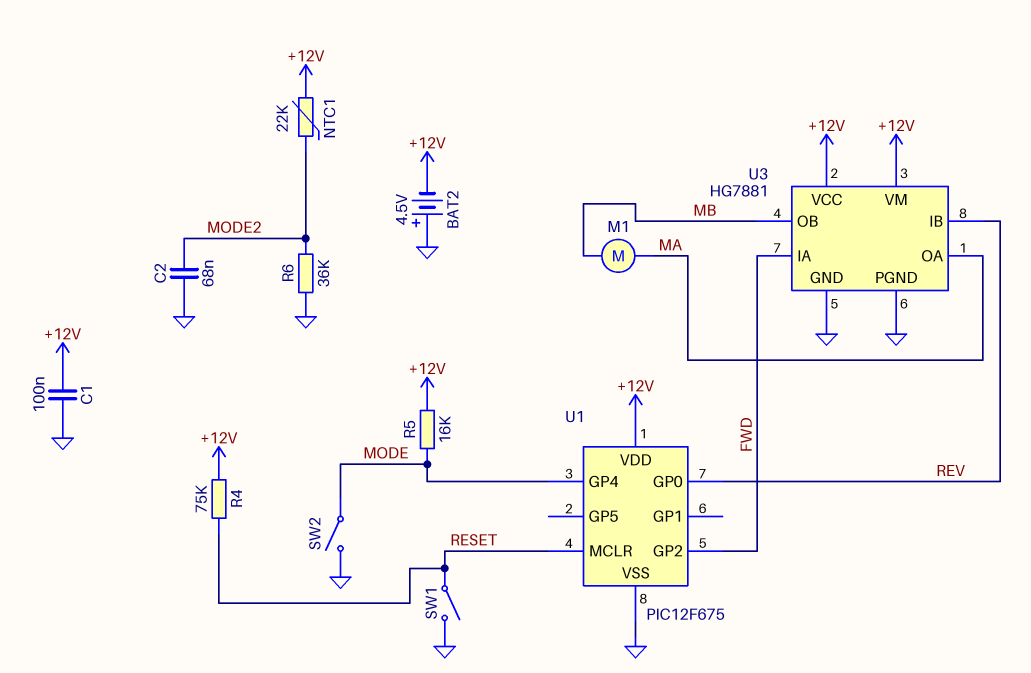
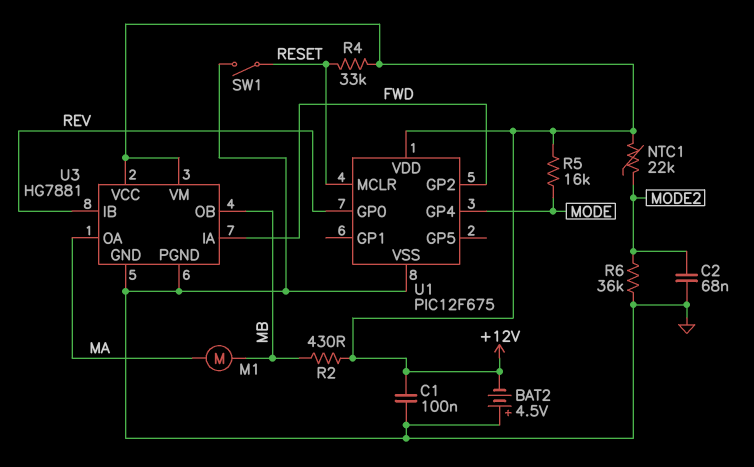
R2: none -> 430 (+12V, MB)
R4: 75k (+12V, RESET) -> 33k (+12V, RESET)
SW2: switch (GND, MODE) -> none

